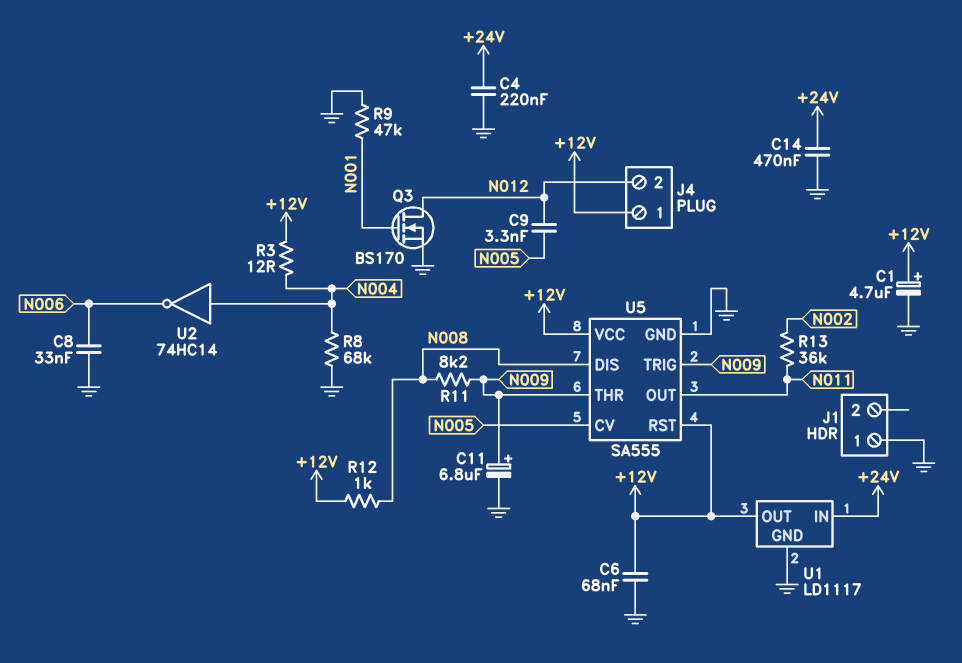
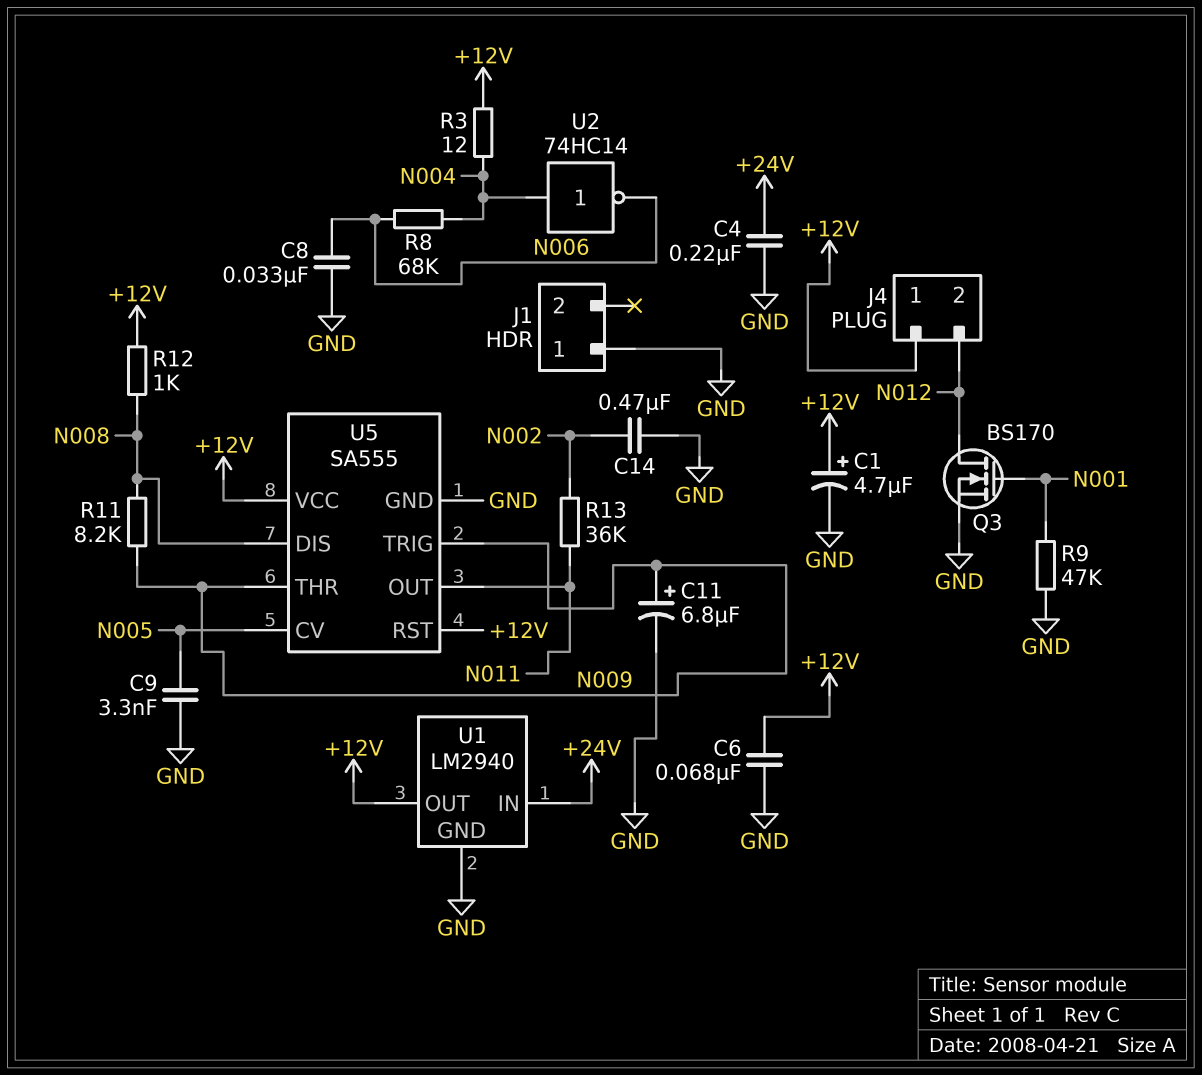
C9: 3.3nF (N005, N012) -> 3.3nF (GND, N005)
C14: 470nF (+24V, GND) -> 470nF (GND, N002)
R8: 68k (GND, N004) -> 68k (N004, N006)
U1: LD1117 -> LM2940

